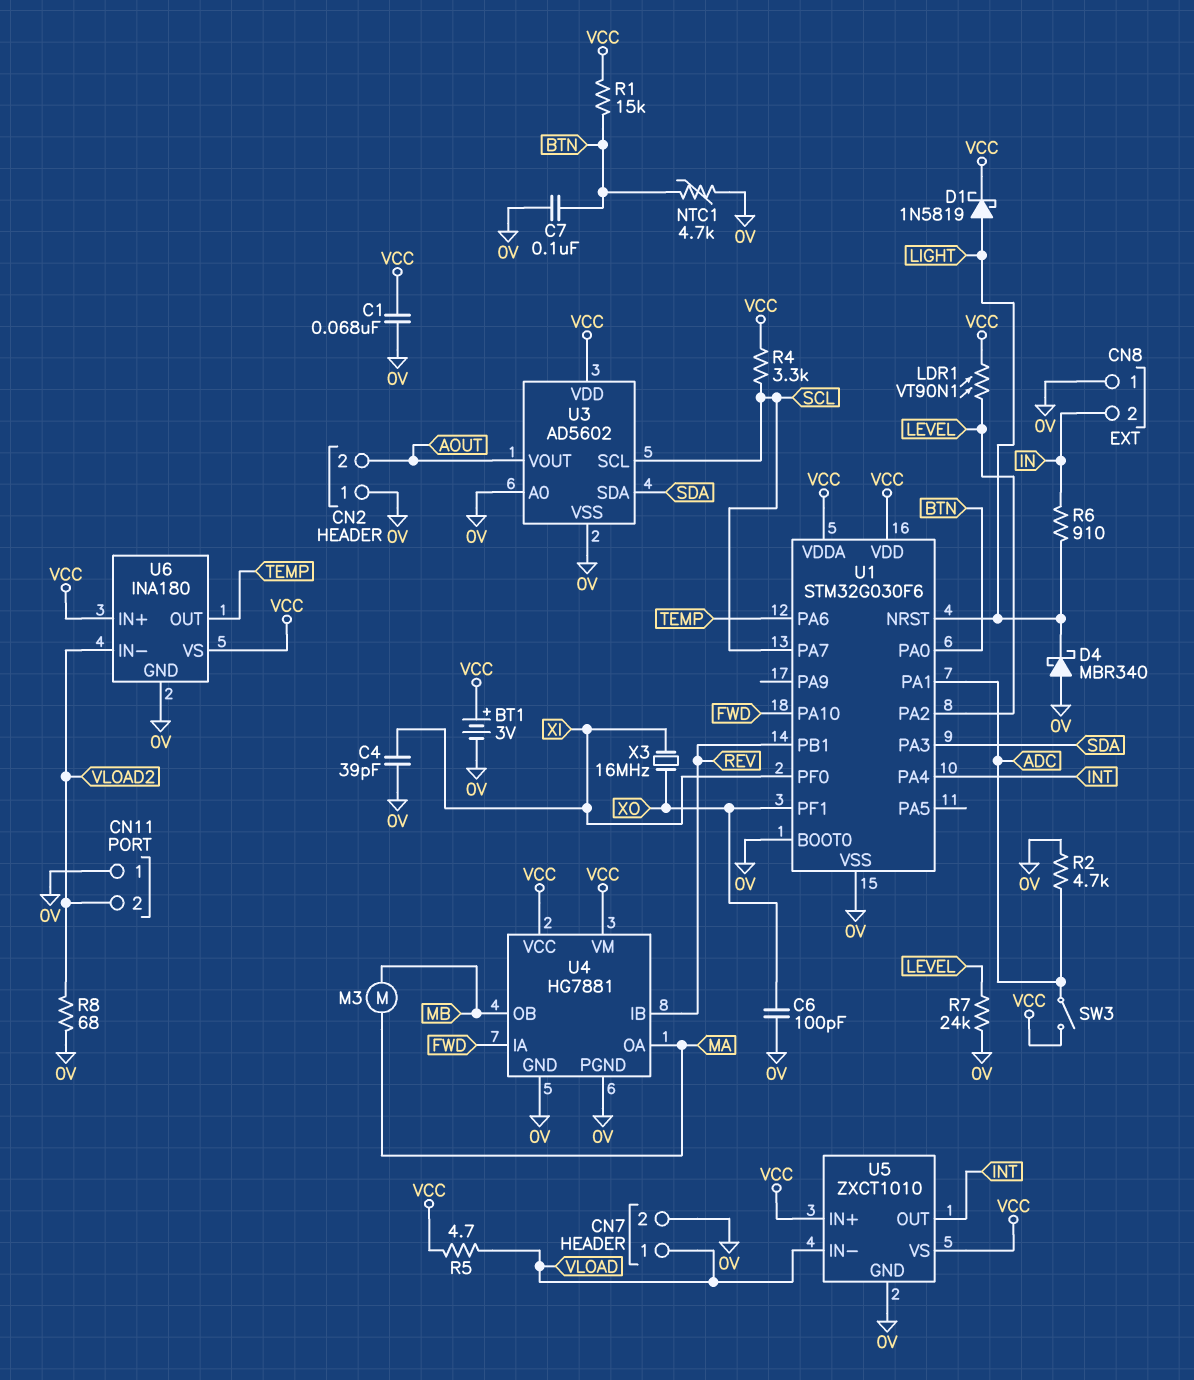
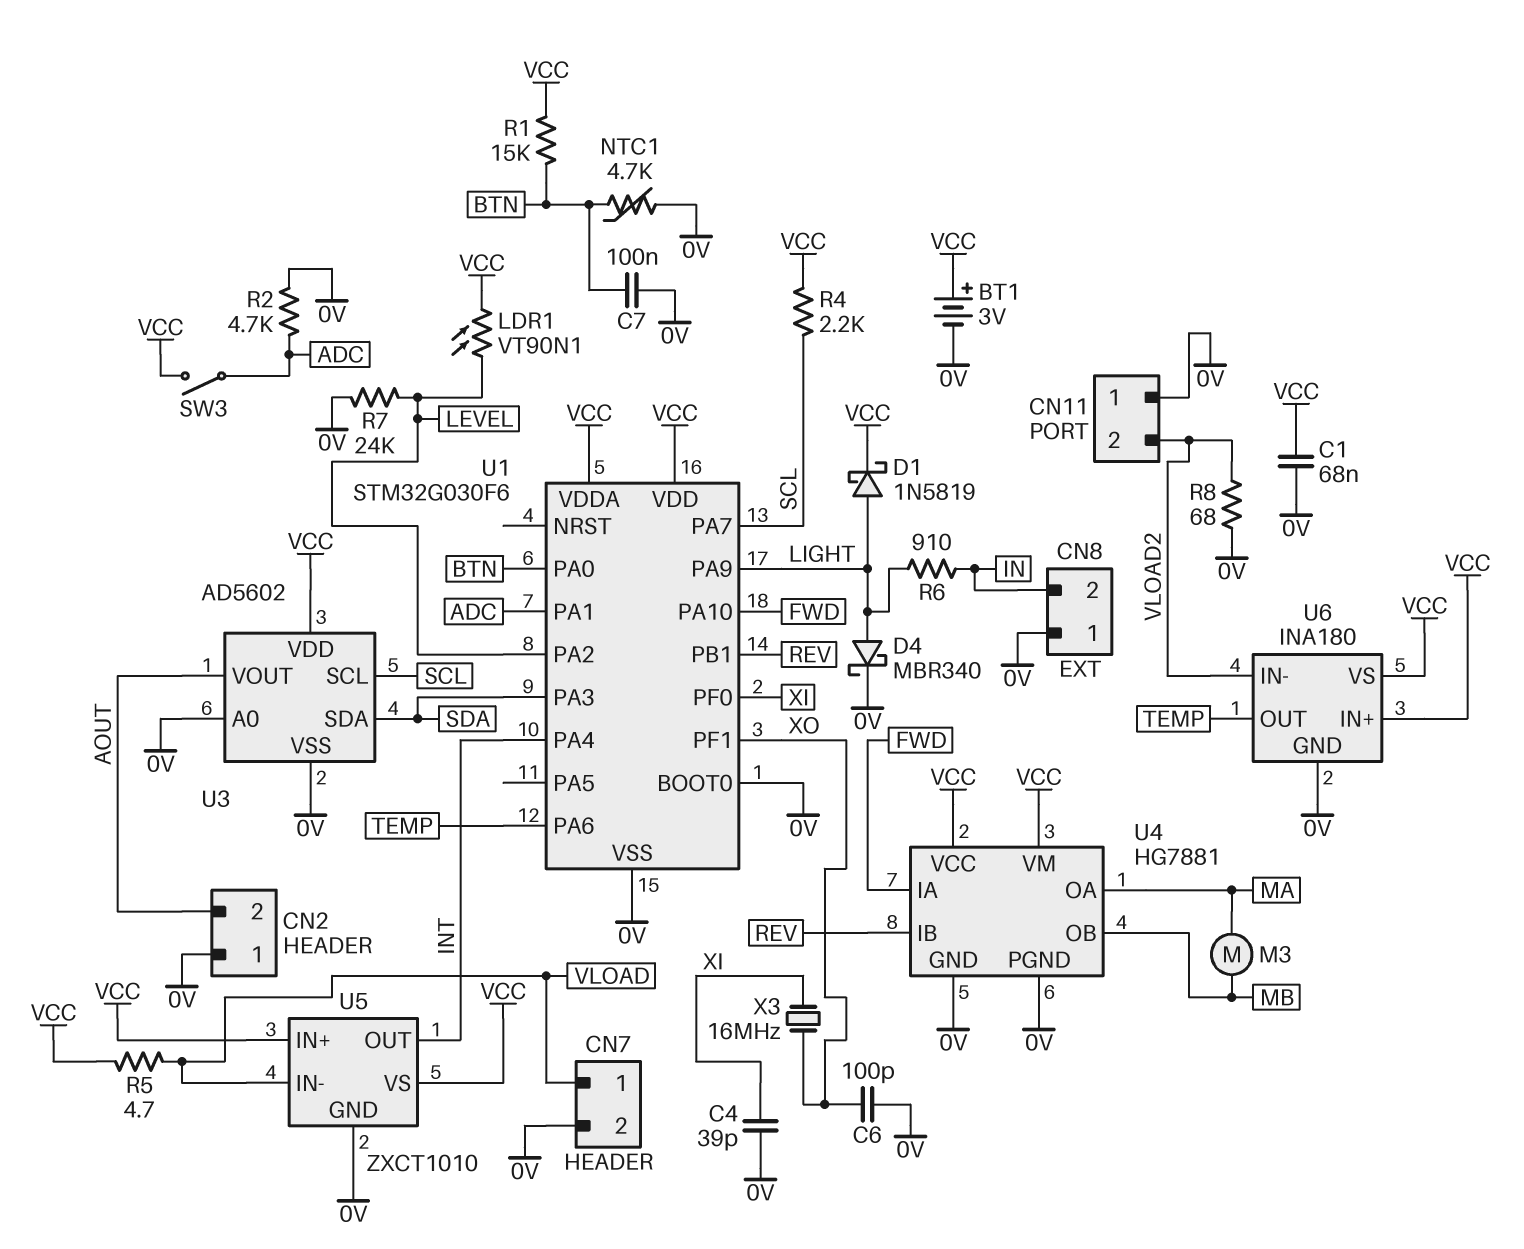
D4: schottky MBR340 (A 0V, K LIGHT) -> schottky MBR340 (A LIGHT, K 0V)
R4: 3.3k (SCL, VCC) -> 2.2k (SCL, VCC)
U1 pin NRST: LIGHT -> none
U1 pin PA9: none -> LIGHT

